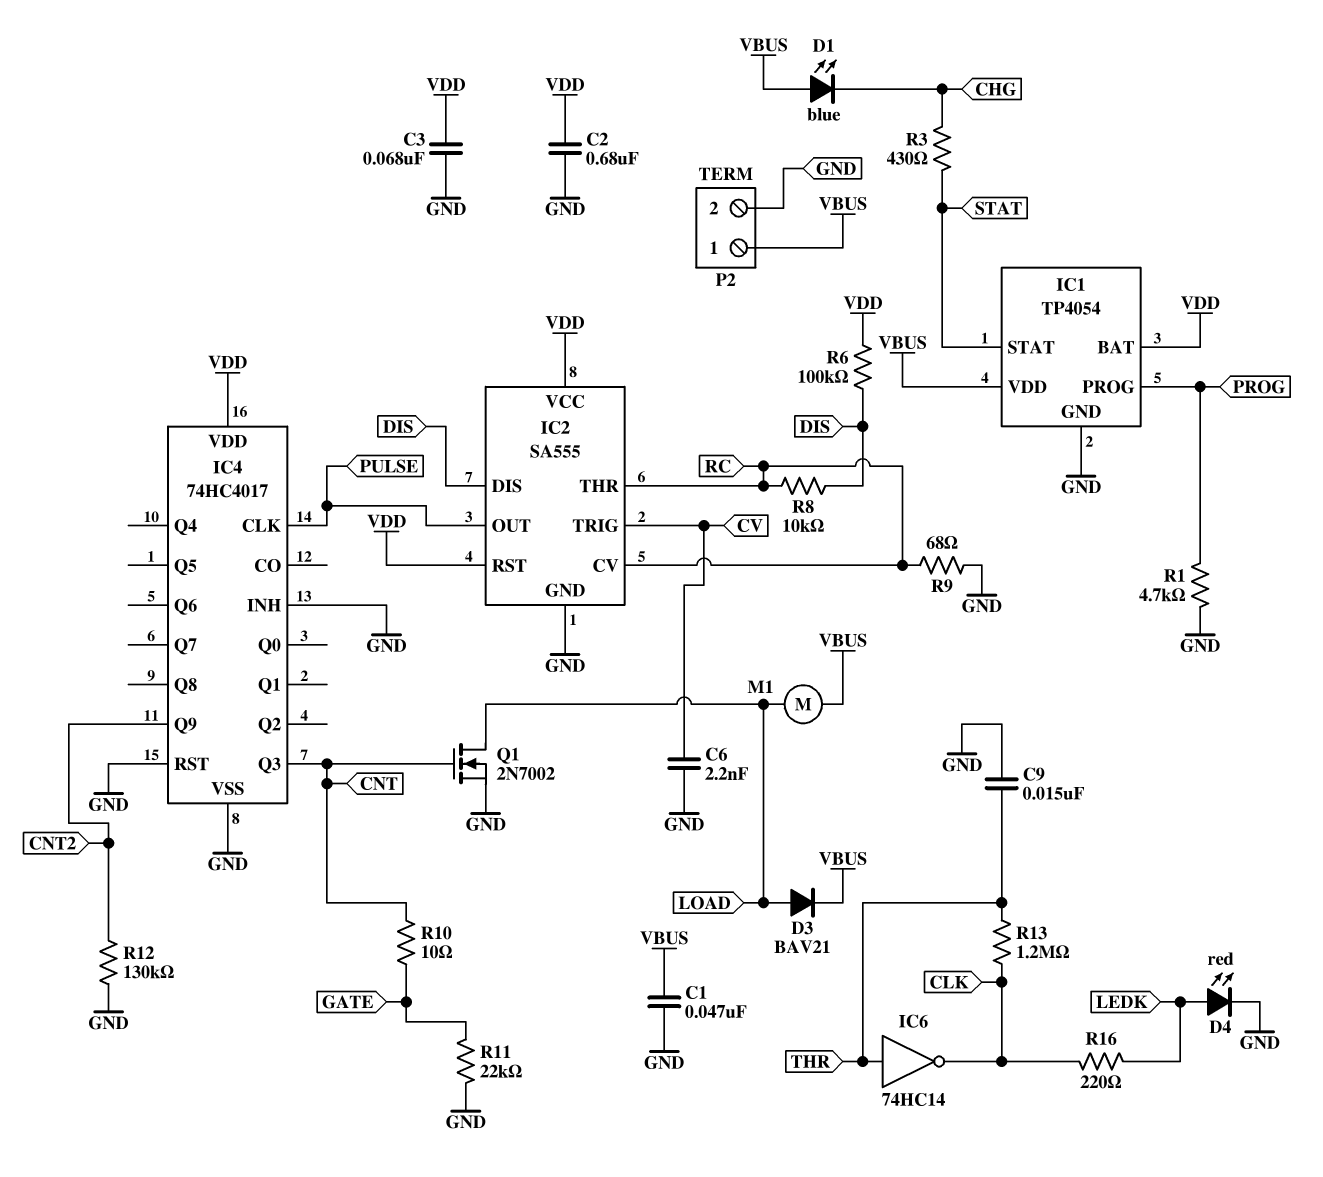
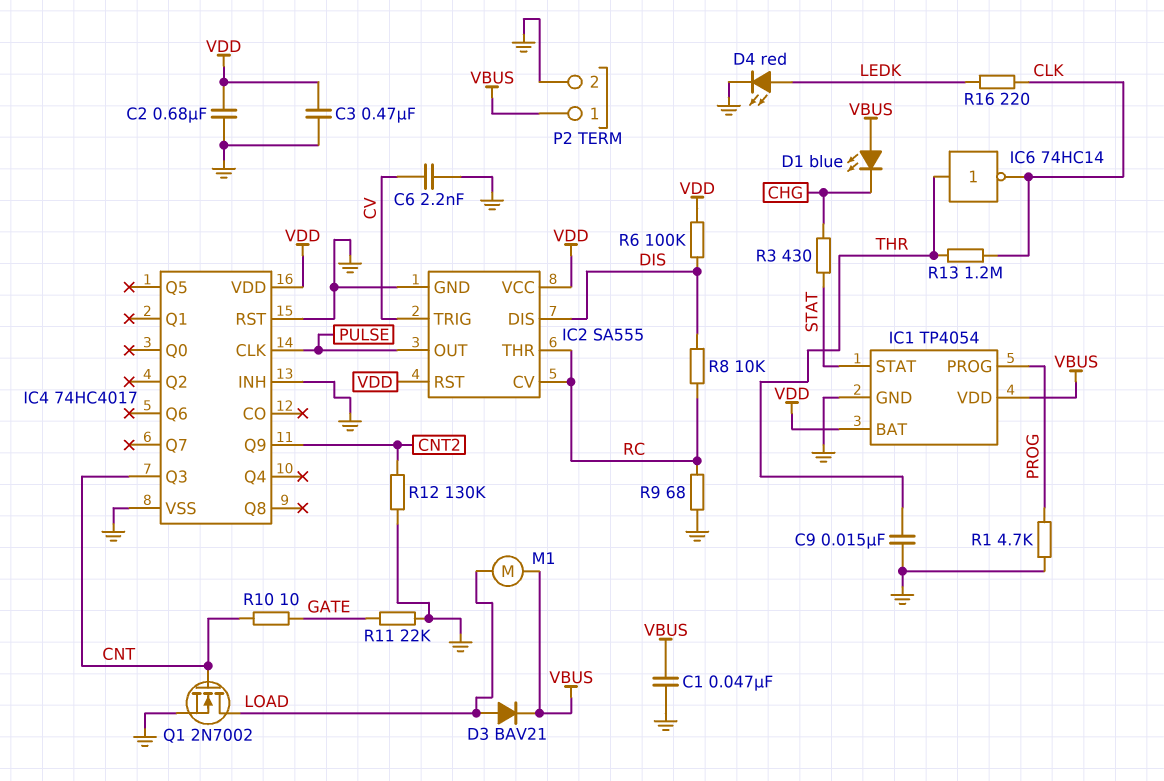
C3: 68nF (GND, VDD) -> 470nF (GND, VDD)

